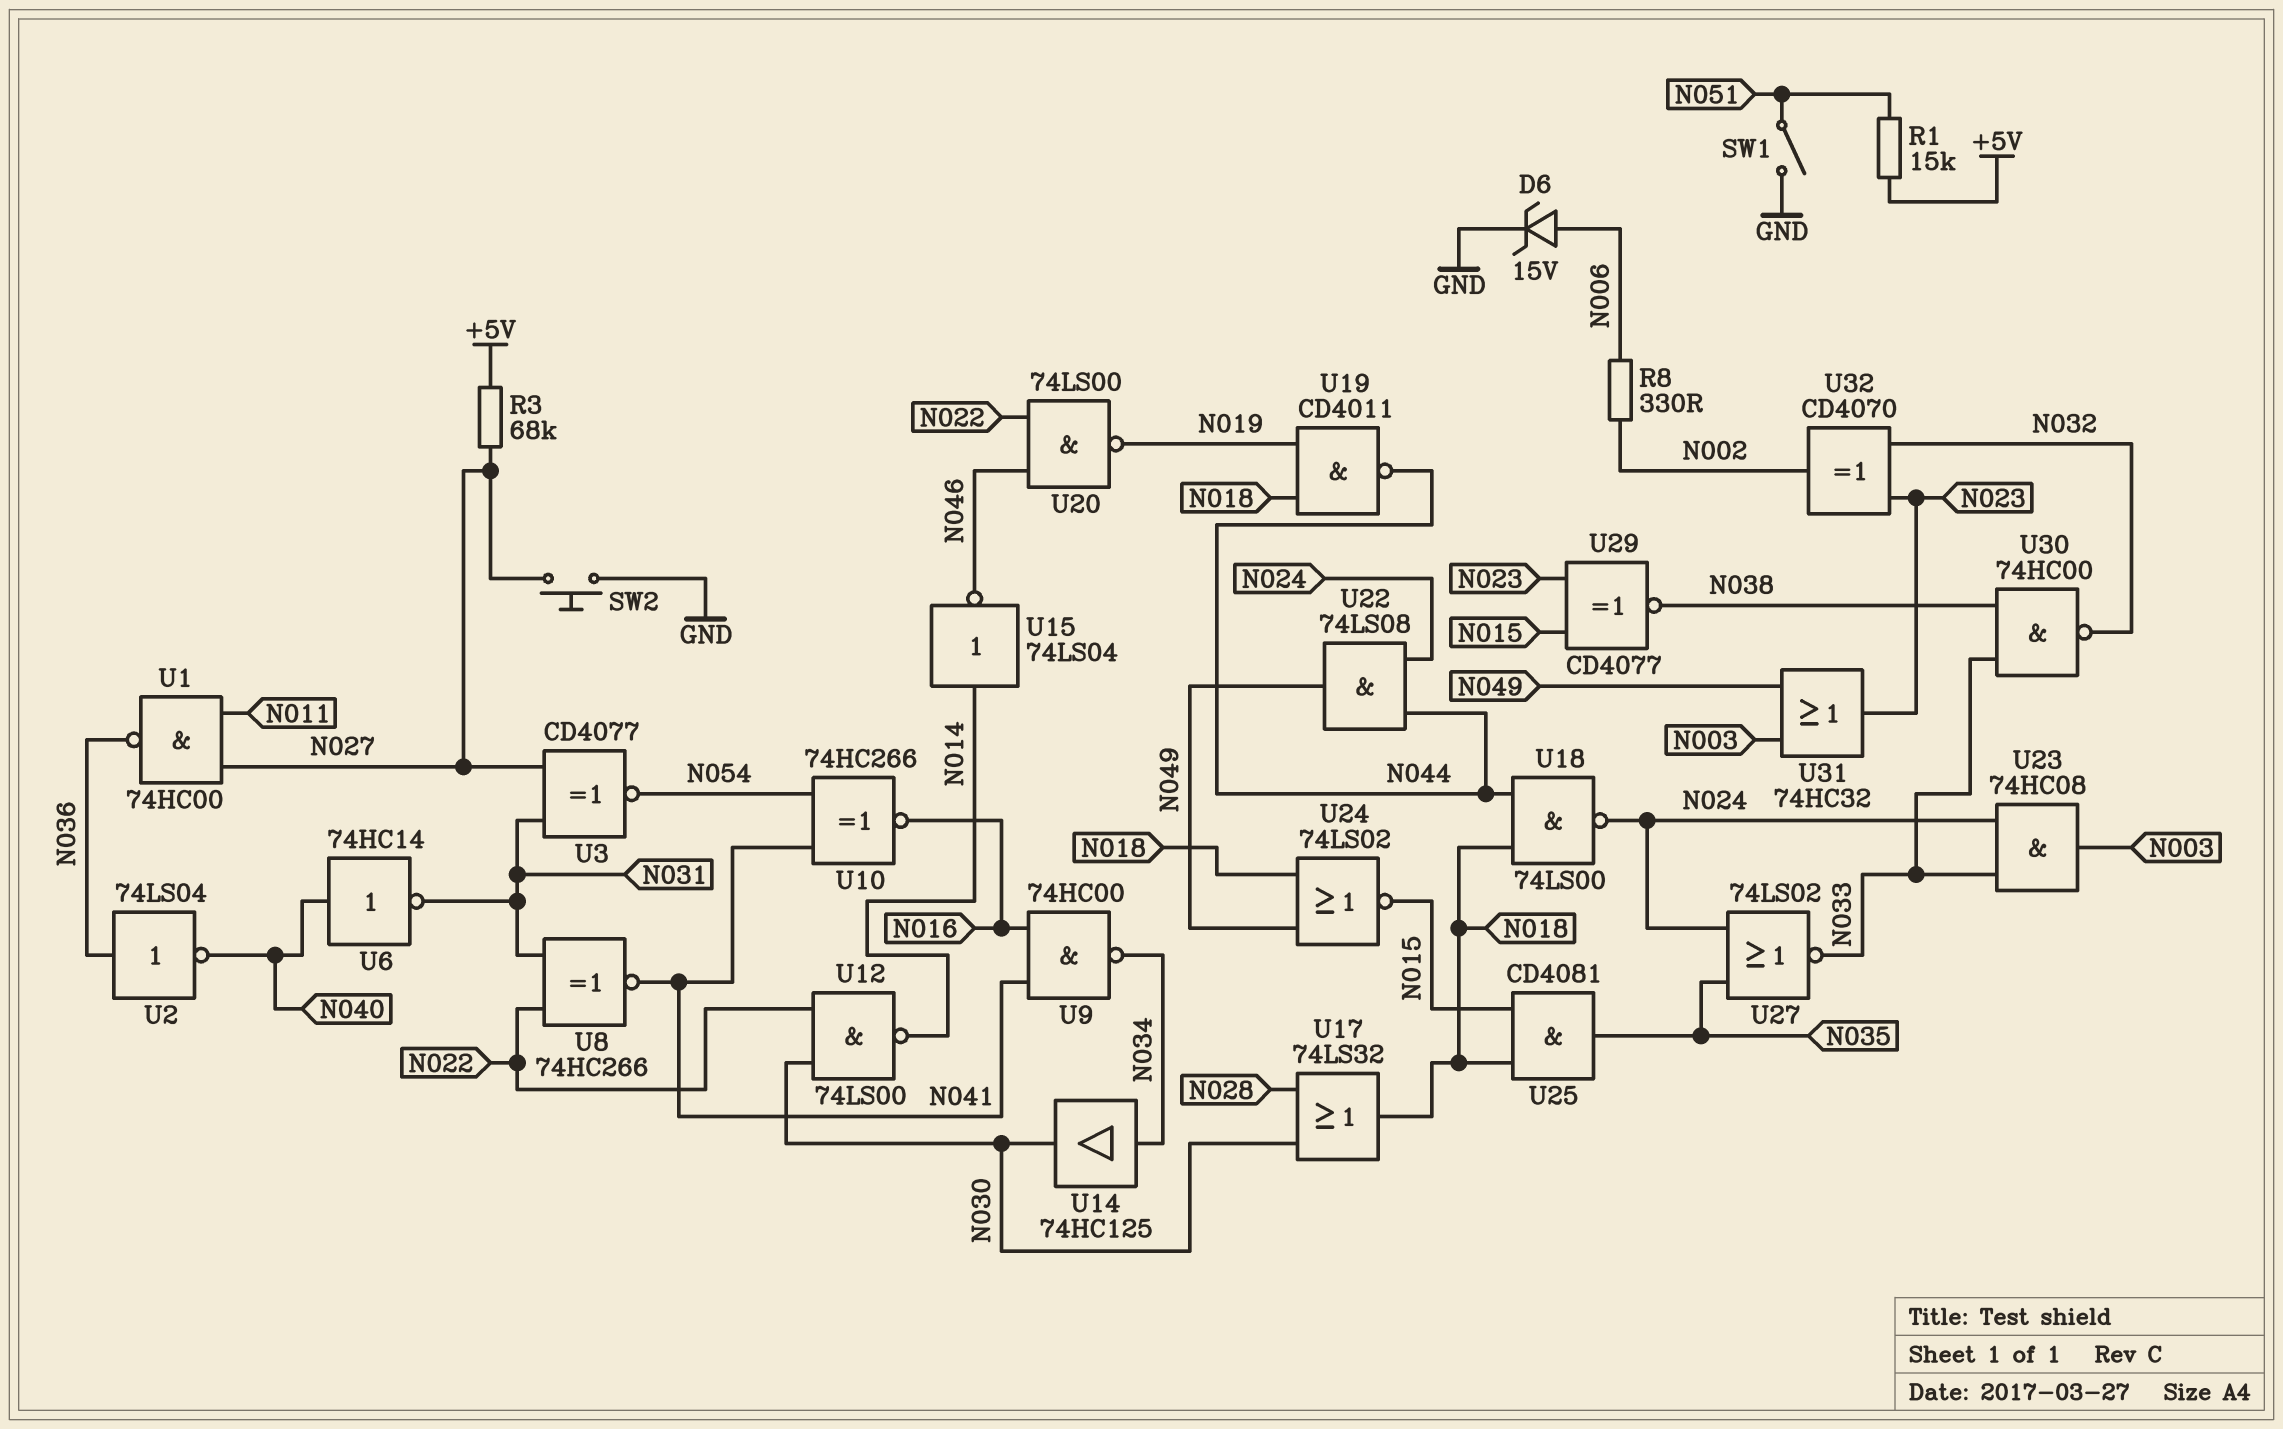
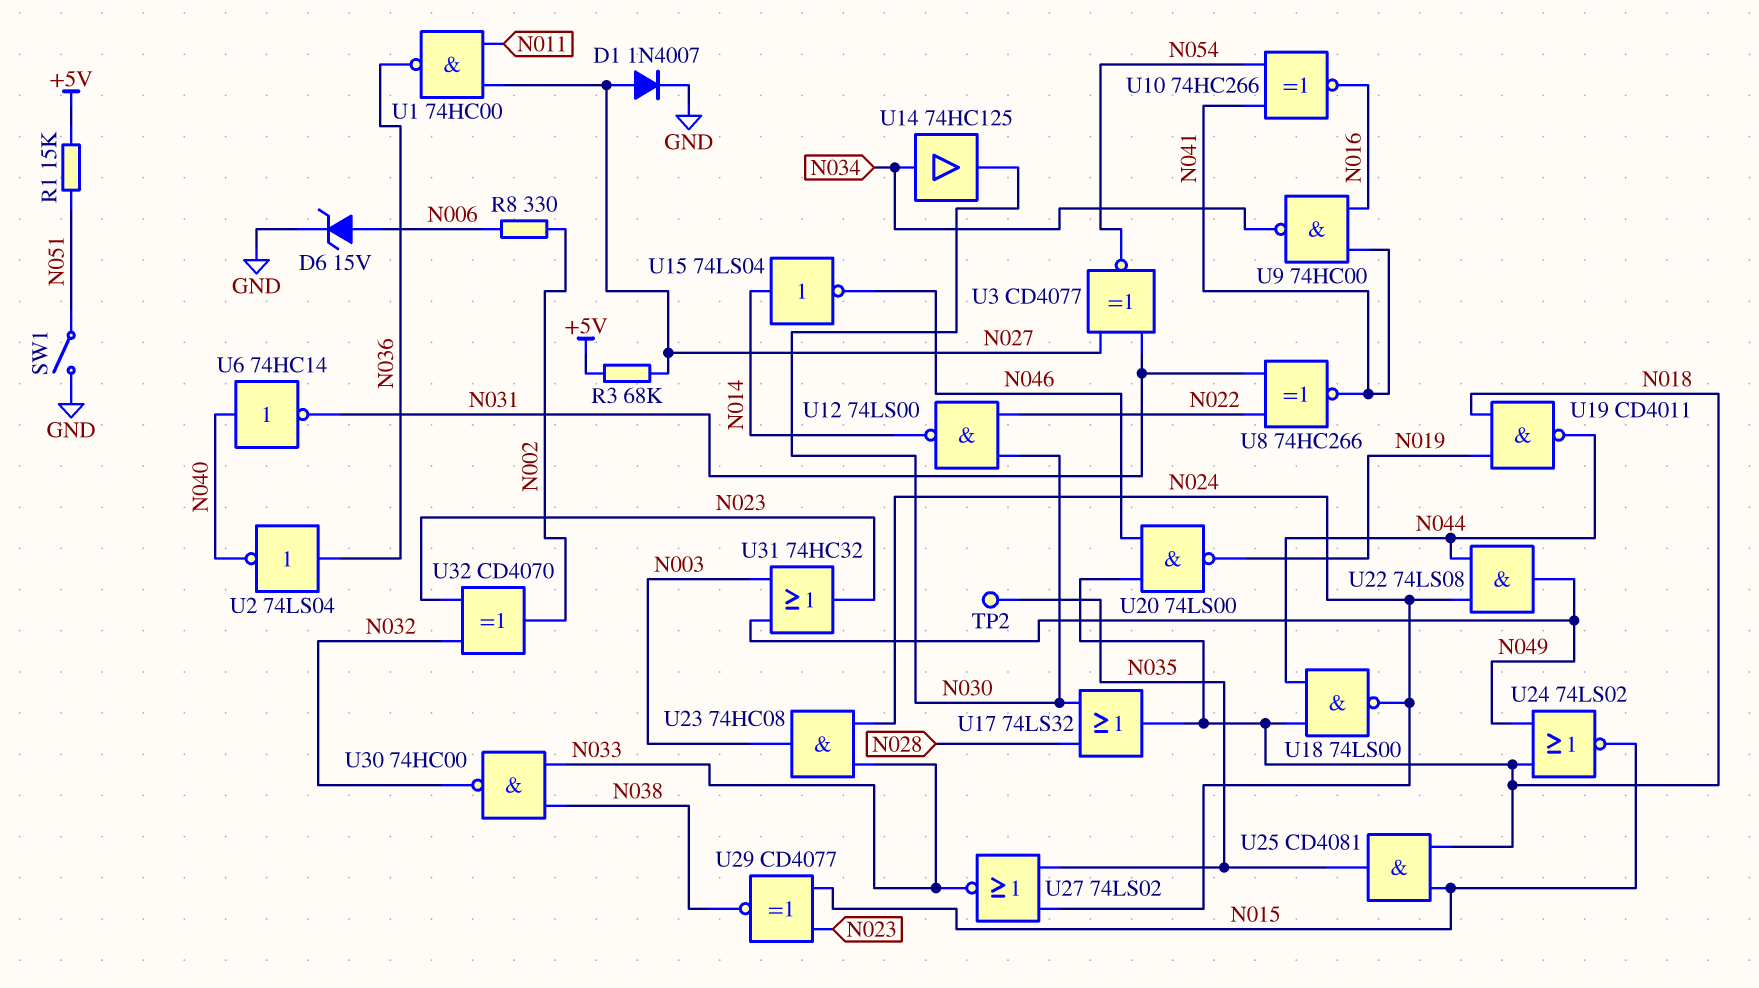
D1: none -> diode 1N4007 (A N027, K GND)
SW2: button (GND, N027) -> none
TP2: none -> test point (N035)
U20: NAND 74LS00 (in N022, in N046, out N019) -> NAND 74LS00 (in N018, in N046, out N019)

